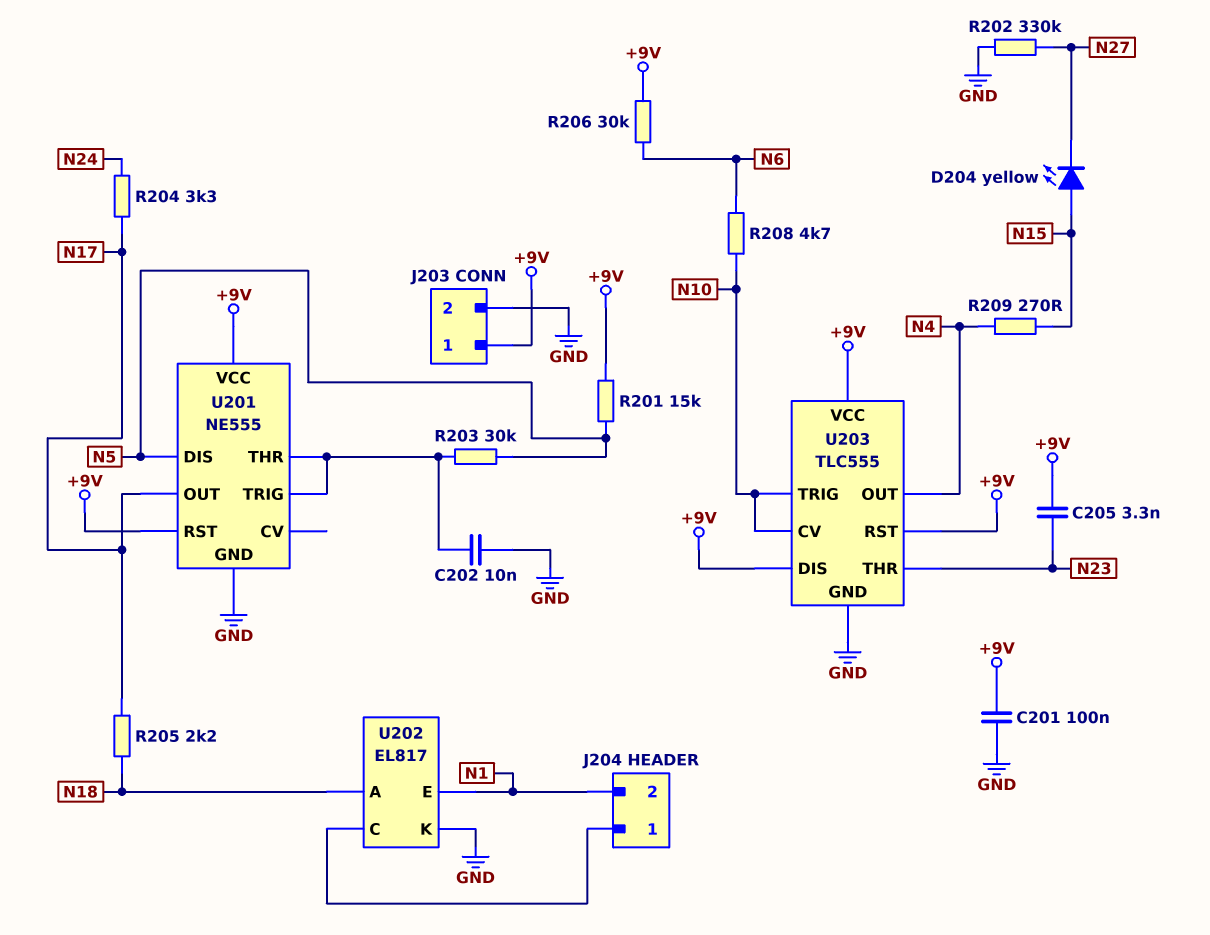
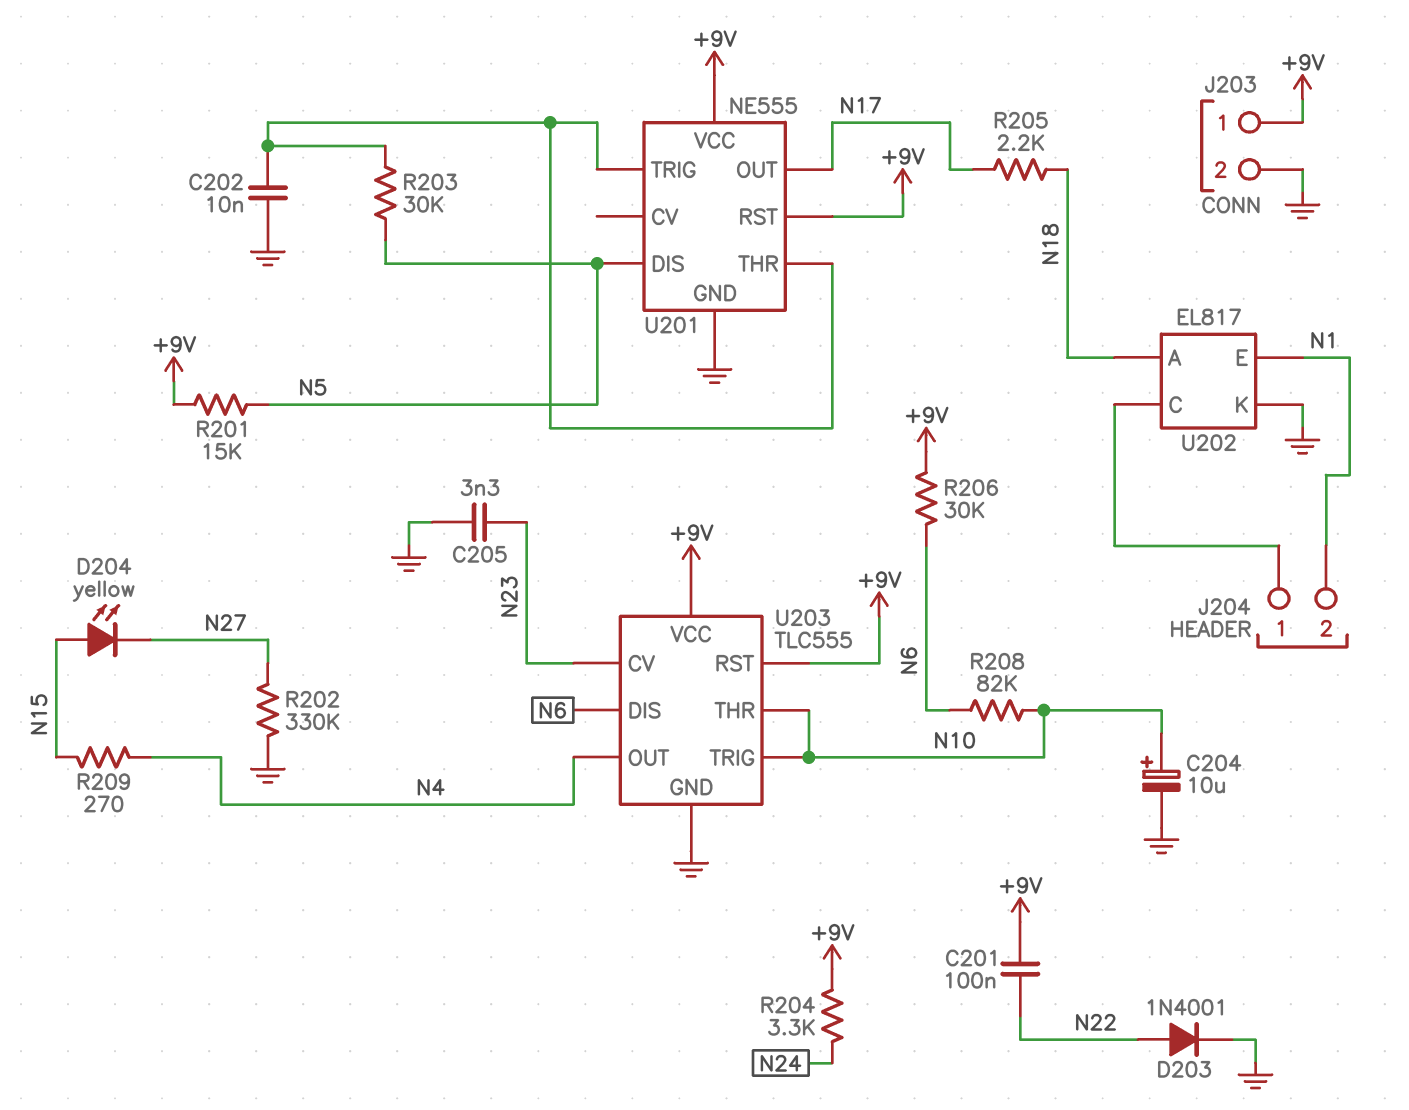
C201: 100nF (+9V, GND) -> 100nF (+9V, N22)
C204: none -> 10uF (plus N10, minus GND)
C205: 3.3nF (+9V, N23) -> 3.3nF (GND, N23)
D203: none -> diode 1N4001 (A N22, K GND)
R204: 3.3k (N17, N24) -> 3.3k (+9V, N24)
R208: 4.7k (N6, N10) -> 82k (N6, N10)
U203 pin CV: N10 -> N23
U203 pin DIS: +9V -> N6
U203 pin THR: N23 -> N10

